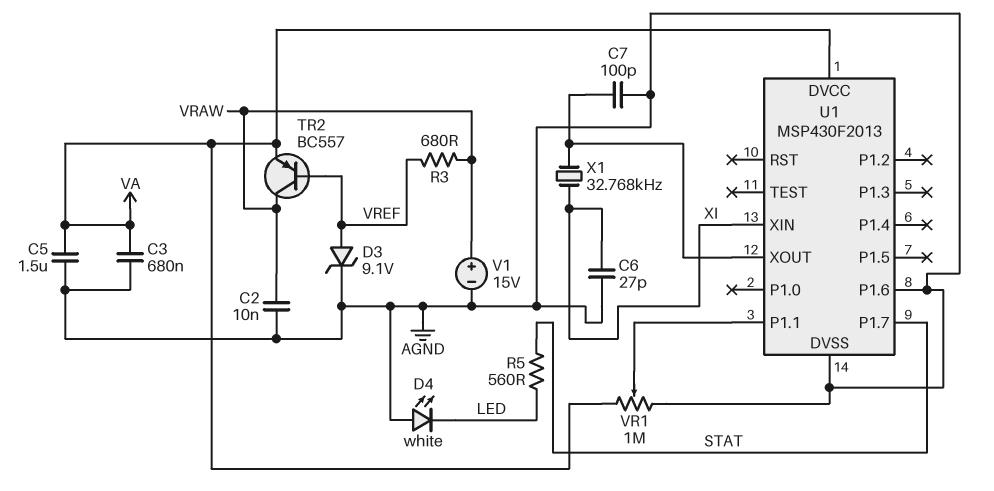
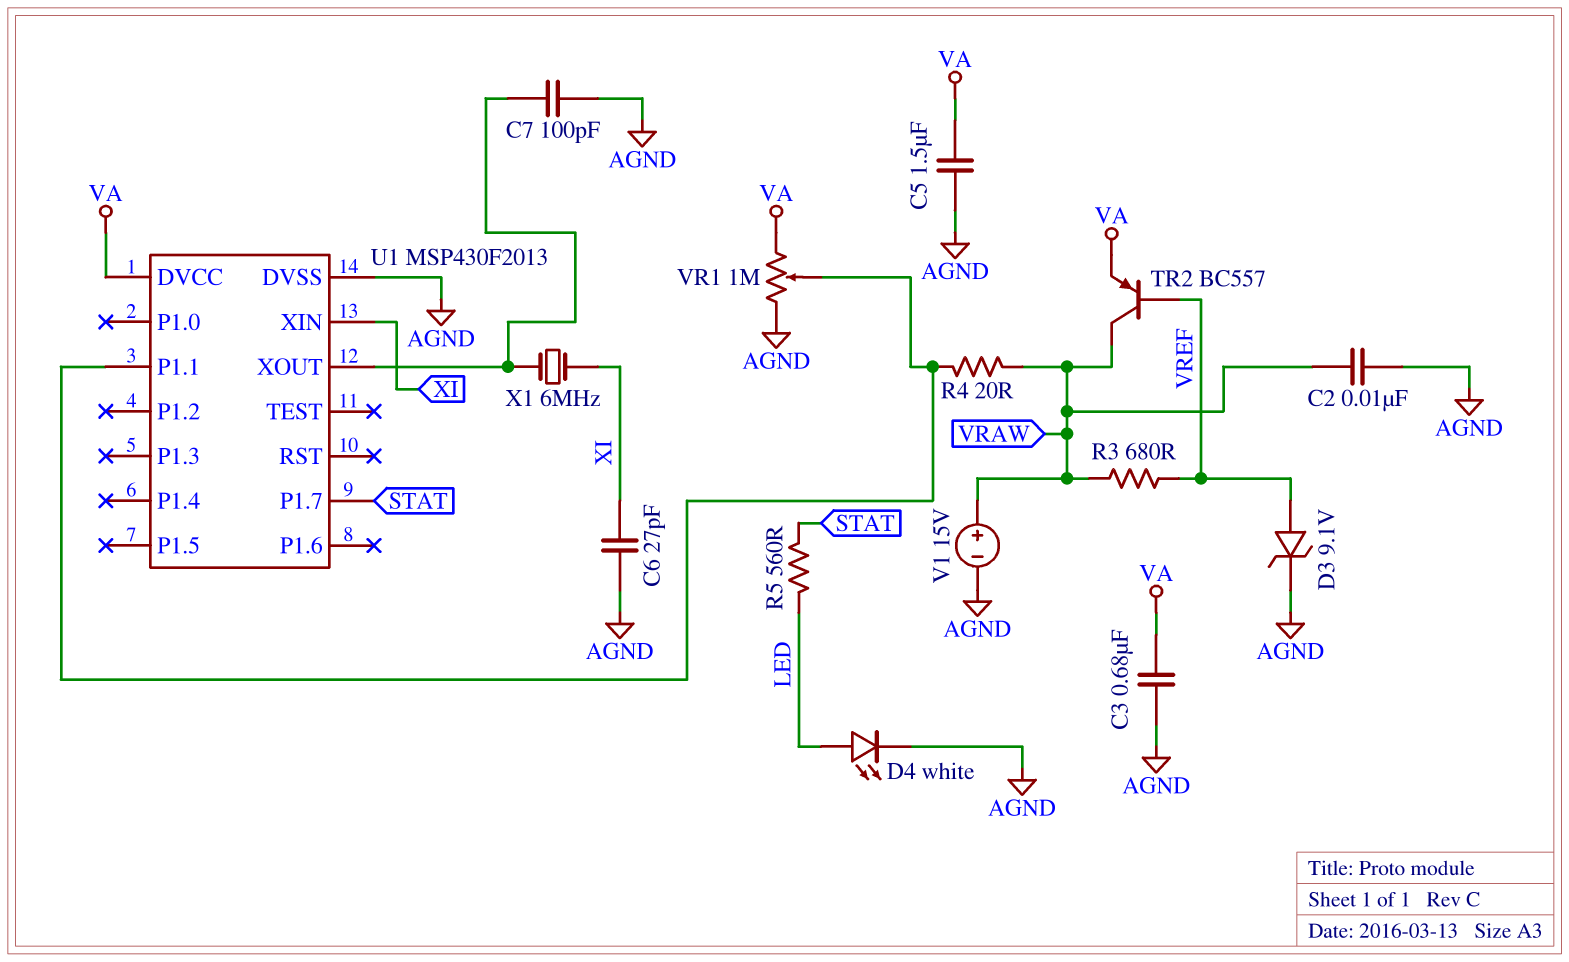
D4: LED white (A AGND, K LED) -> LED white (A LED, K AGND)
R4: none -> 20 (U1/P1.1, VRAW)
U1 pin P1.6: AGND -> none
X1: 32.768kHz (U1/XOUT, XI) -> 6MHz (U1/XOUT, XI)

